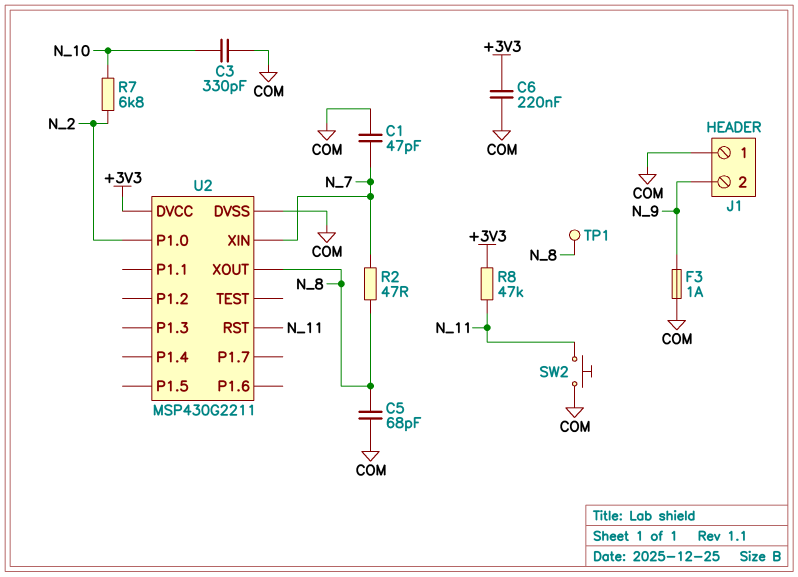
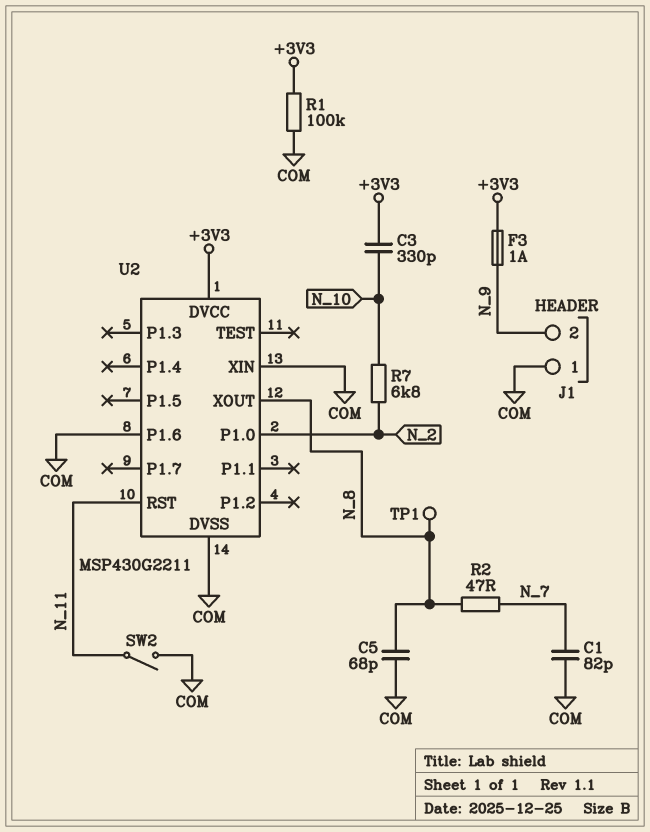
C1: 47pF (COM, N_7) -> 82pF (COM, N_7)
C3: 330pF (COM, N_10) -> 330pF (+3V3, N_10)
C6: 220nF (+3V3, COM) -> none
F3: 1A (COM, N_9) -> 1A (+3V3, N_9)
R1: none -> 100k (+3V3, COM)
R8: 47k (+3V3, N_11) -> none
SW2: button (COM, N_11) -> switch (COM, N_11)
U2 pin P1.6: none -> COM
U2 pin XIN: N_7 -> COM

